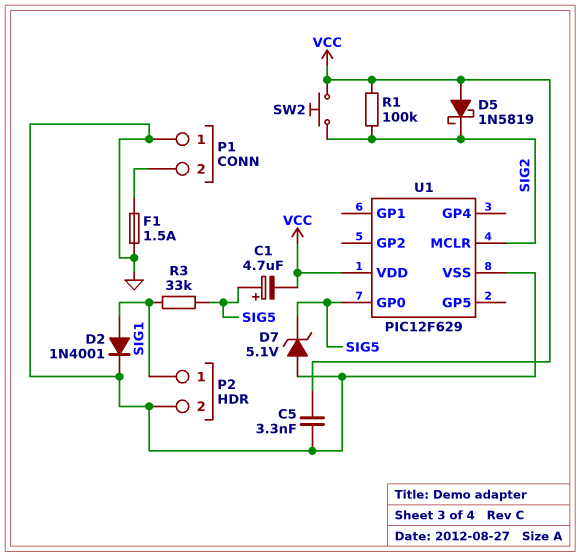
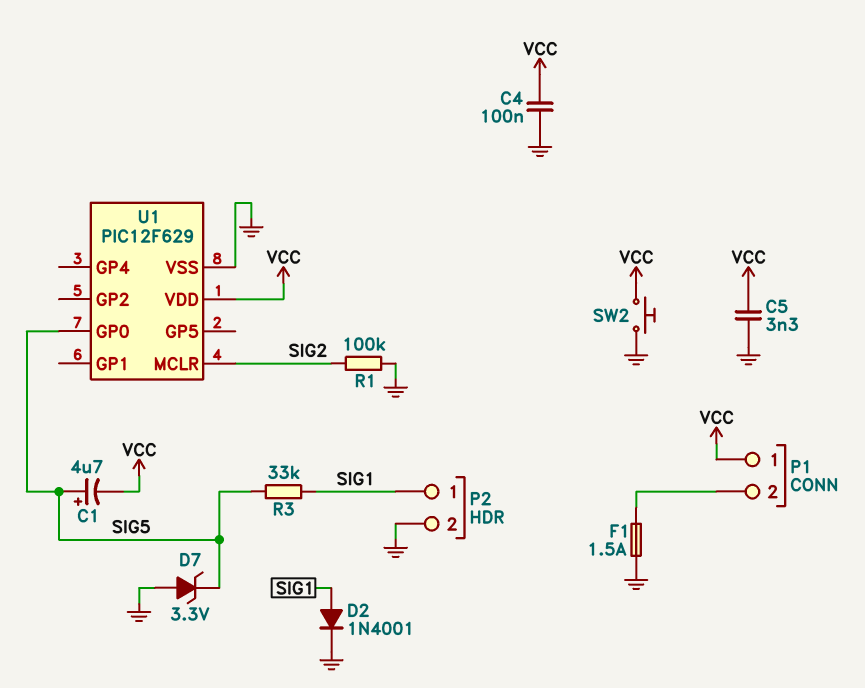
C4: none -> 100nF (GND, VCC)
D5: schottky 1N5819 (A VCC, K SIG2) -> none
D7: zener 5.1V (A GND, K SIG5) -> zener 3.3V (A GND, K SIG5)
P1 pin 1: GND -> VCC
R1: 100k (SIG2, VCC) -> 100k (GND, SIG2)
SW2: button (SIG2, VCC) -> button (GND, VCC)

